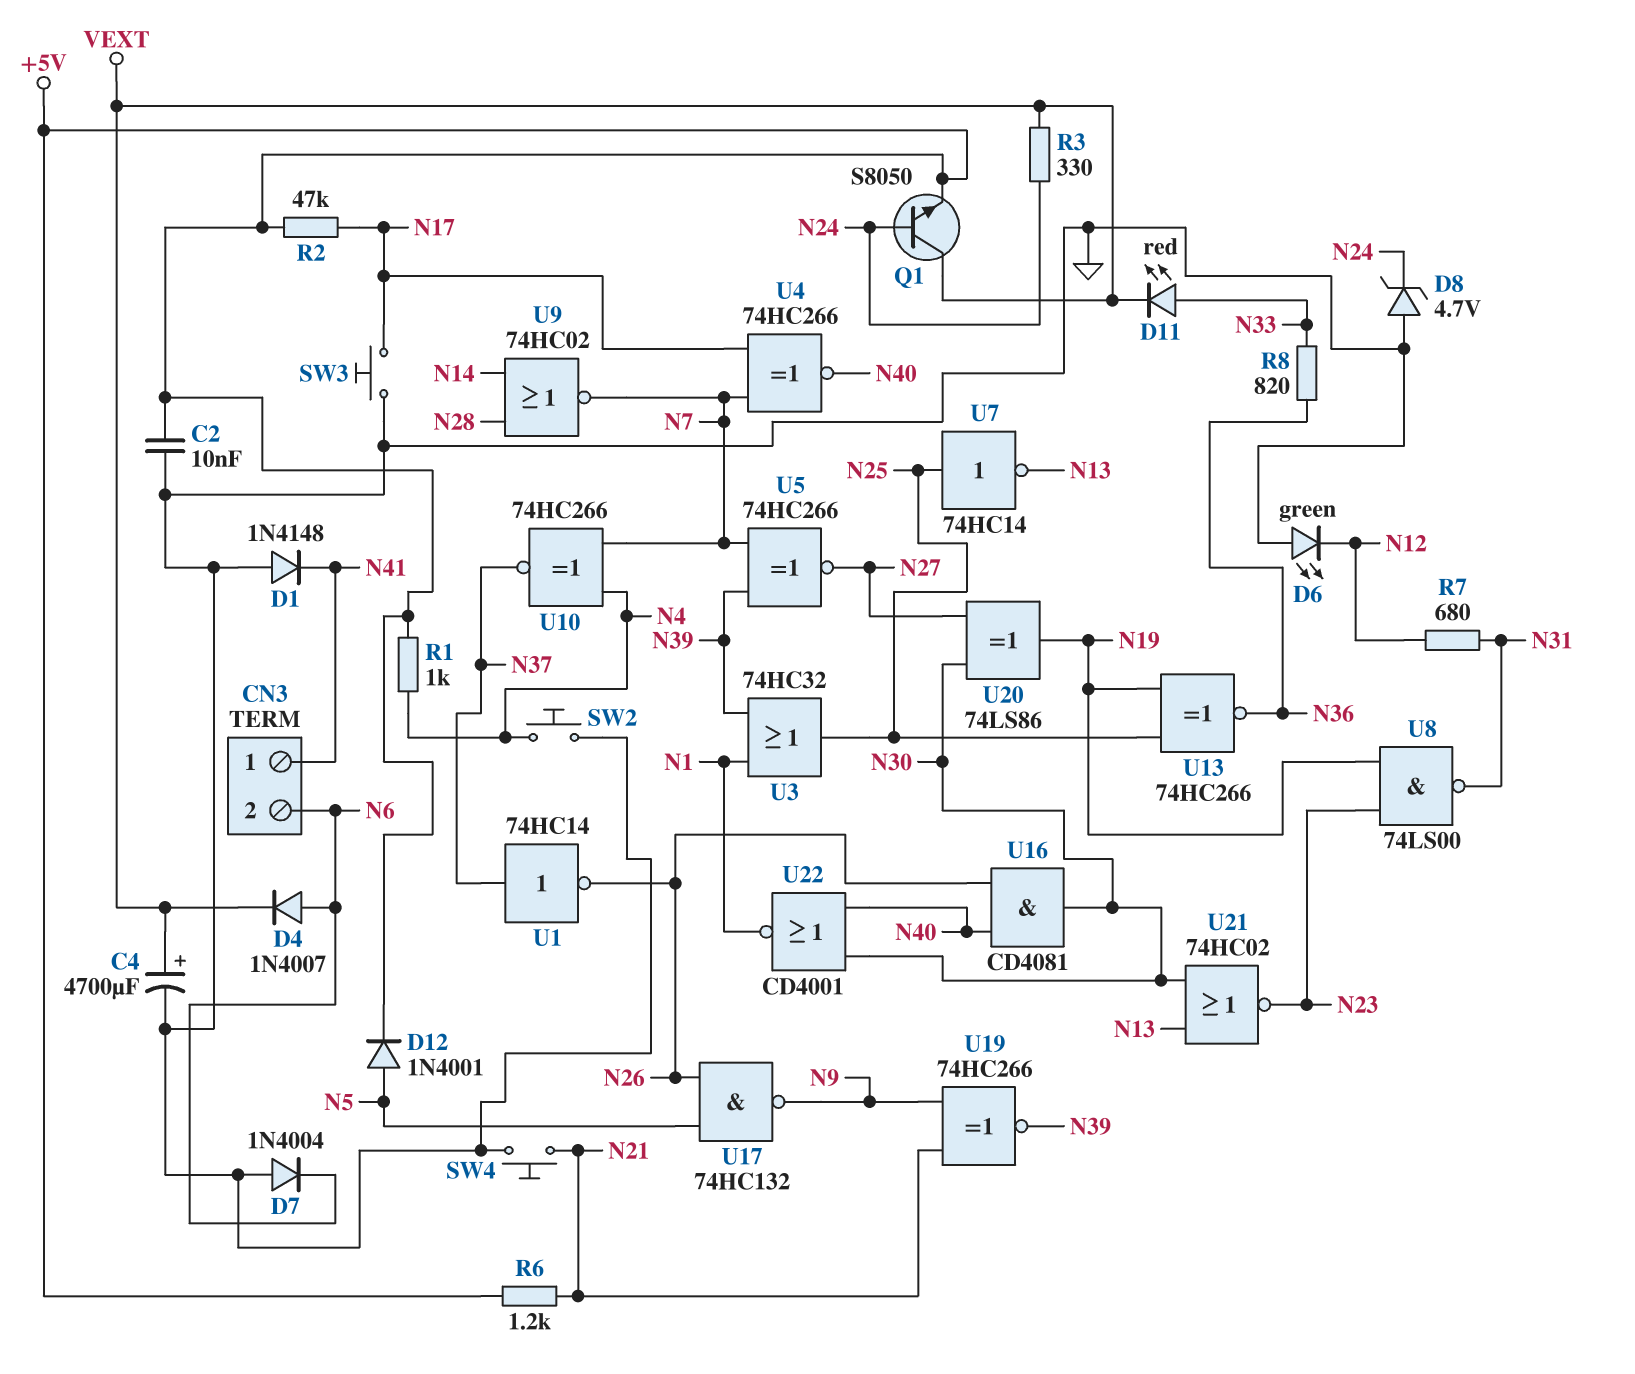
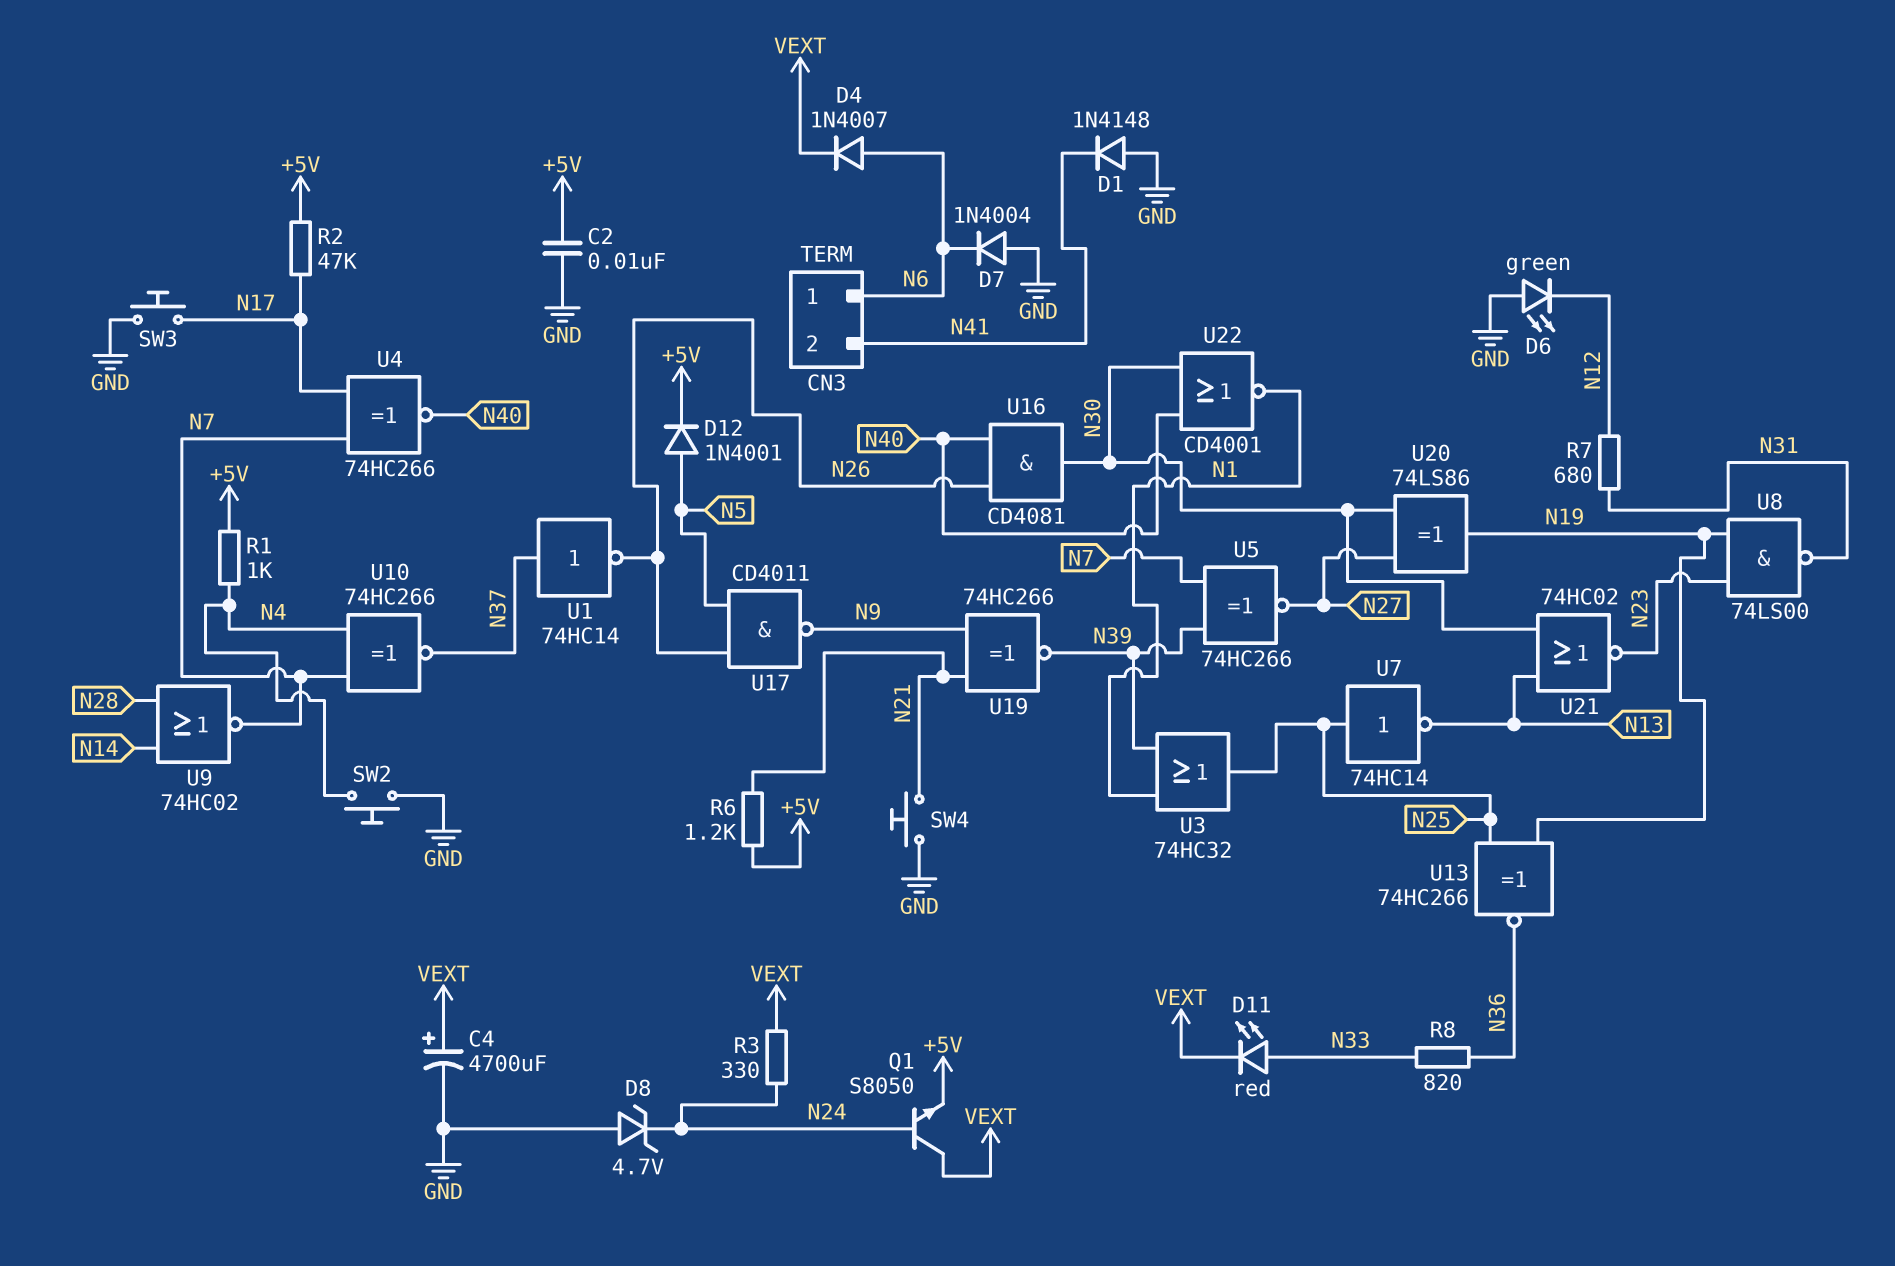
CN3 pin 1: N41 -> N6
CN3 pin 2: N6 -> N41
U17: NAND 74HC132 (in N5, in N26, out N9) -> NAND CD4011 (in N5, in N26, out N9)

